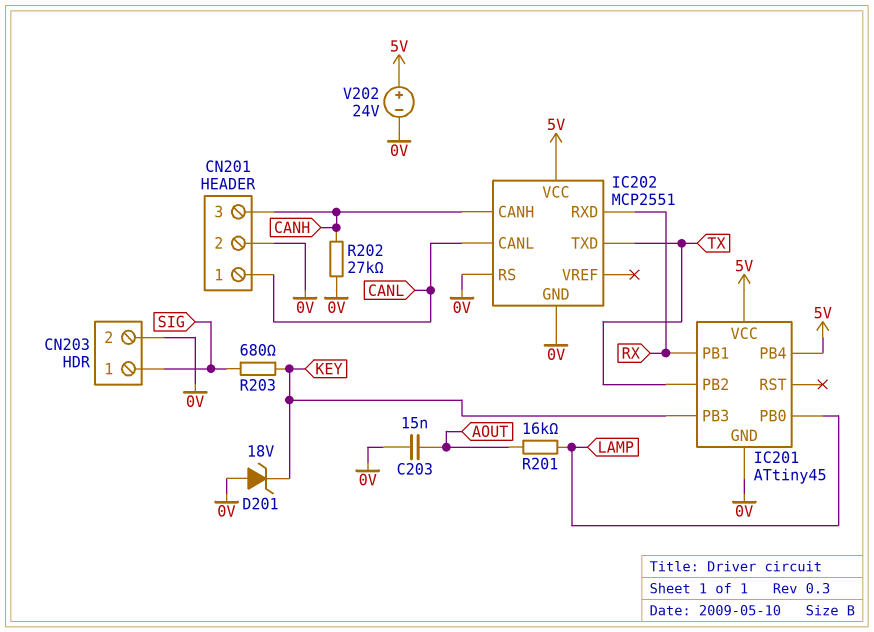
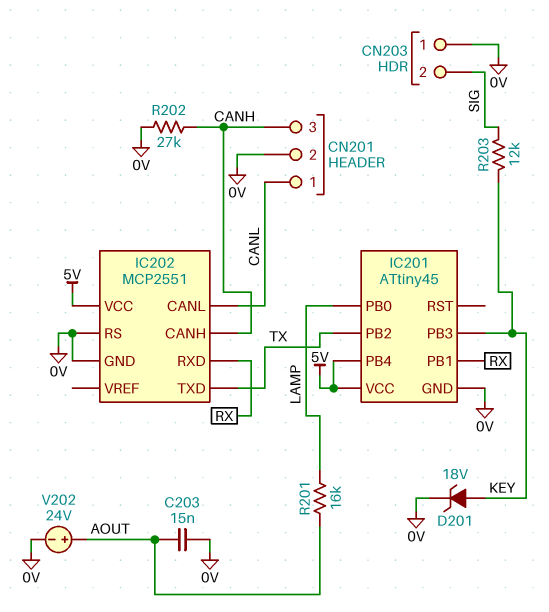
CN203 pin 1: SIG -> 0V
CN203 pin 2: 0V -> SIG
D201: zener 18V (A 0V, K KEY) -> zener 18V (A KEY, K 0V)
R203: 680 (KEY, SIG) -> 12k (KEY, SIG)
V202: 24V (plus 5V, minus 0V) -> 24V (plus AOUT, minus 0V)

